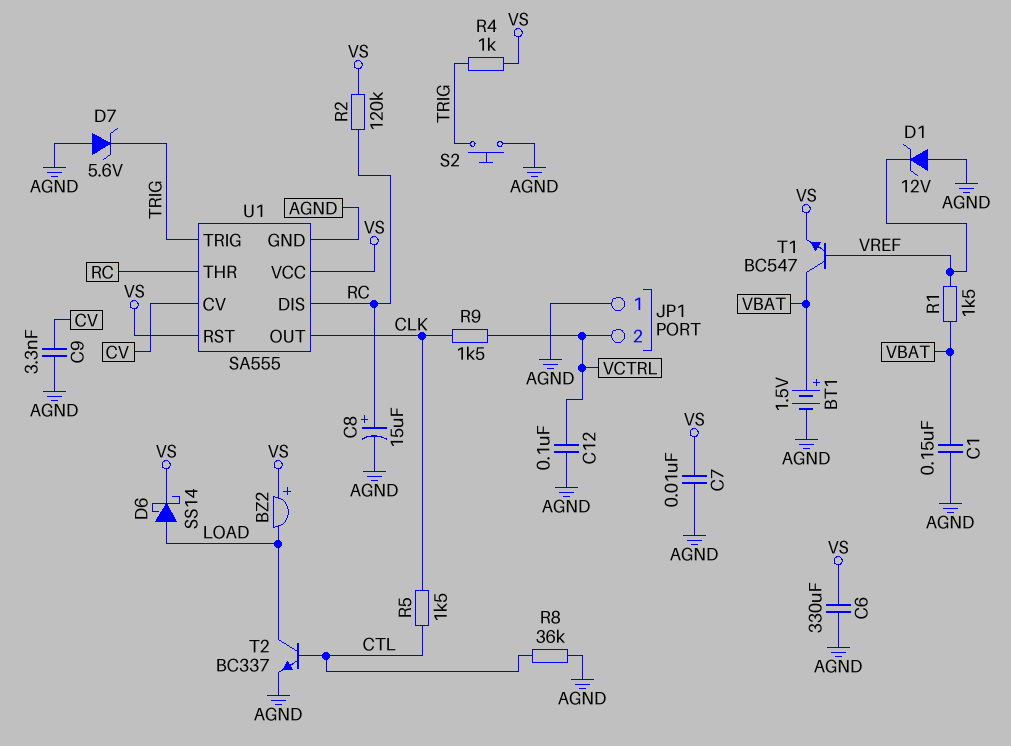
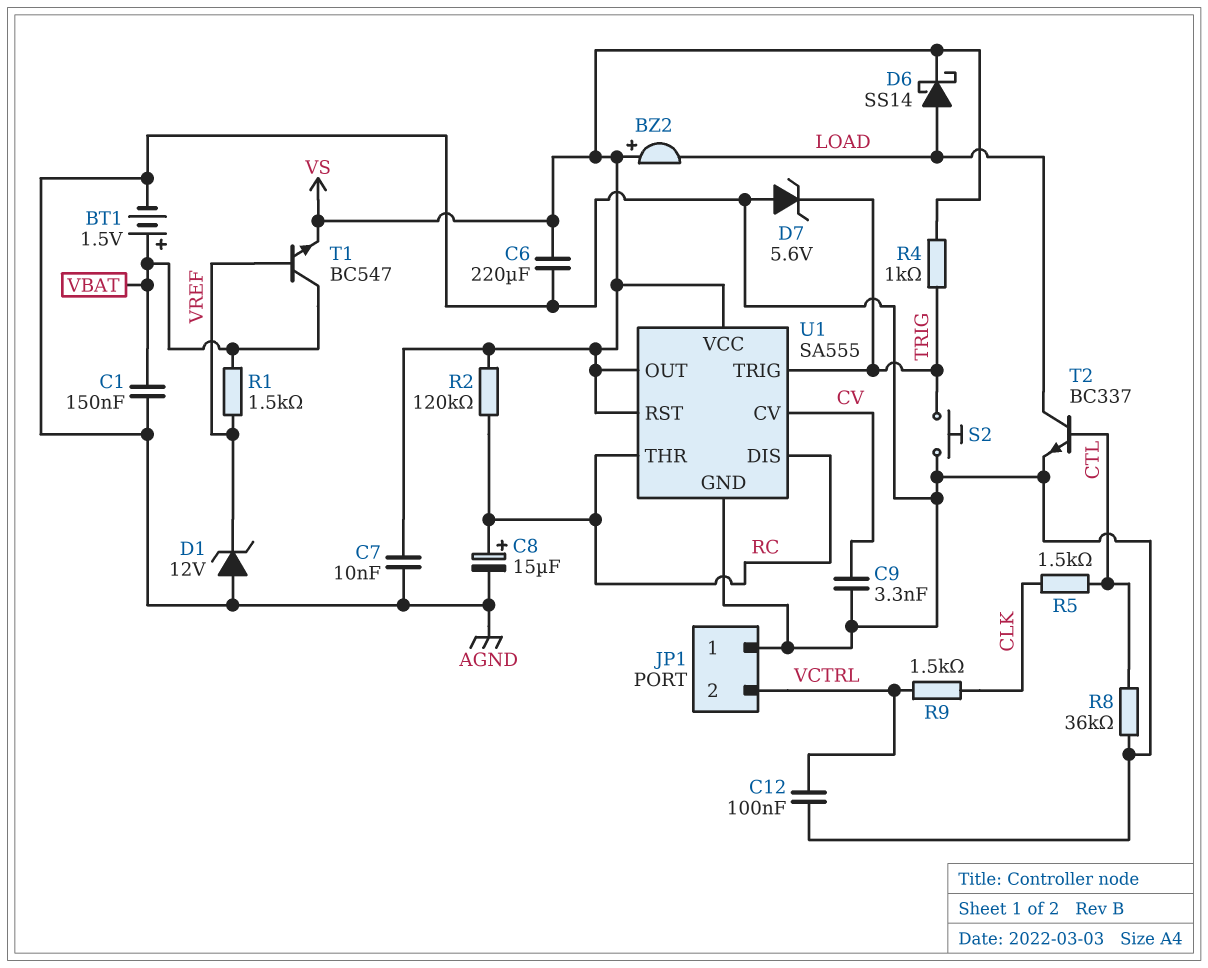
C6: 330uF (AGND, VS) -> 220uF (AGND, VS)
U1 pin OUT: CLK -> VS

